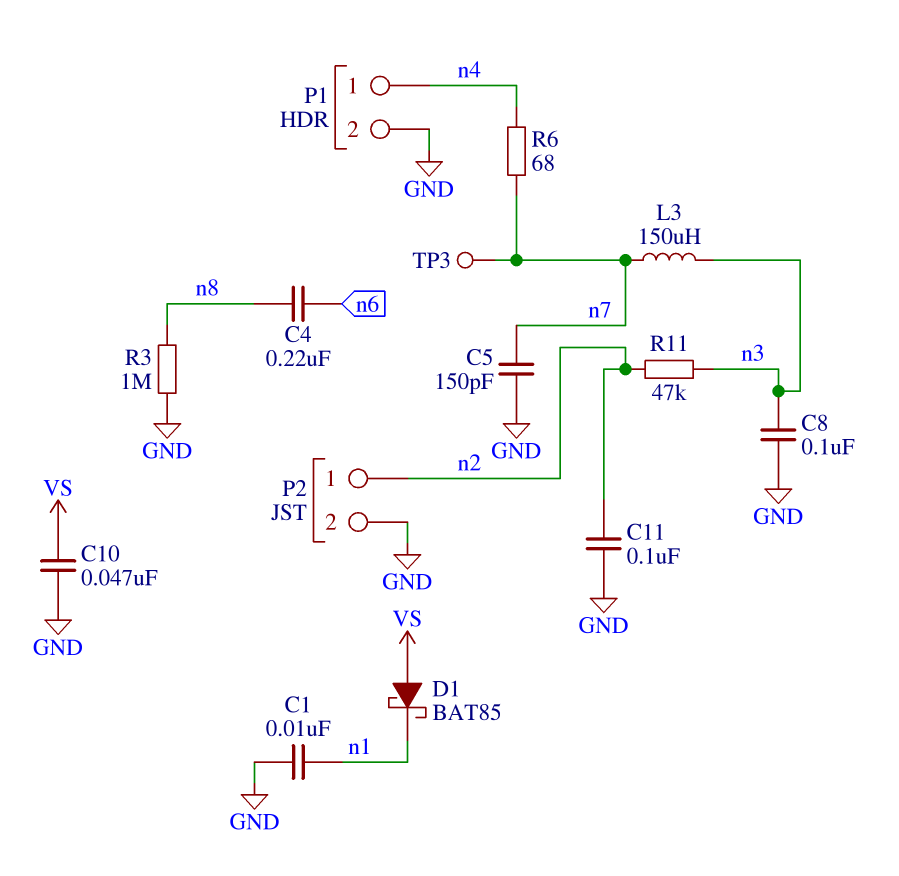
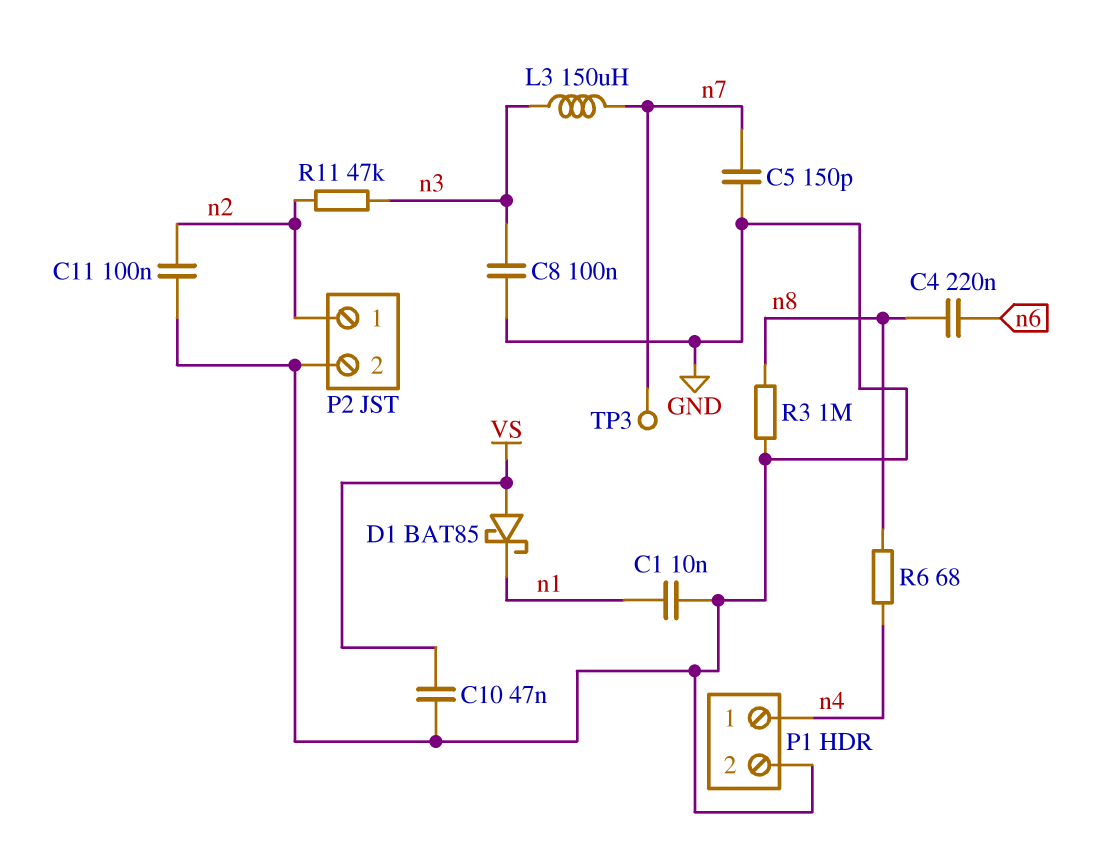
R6: 68 (n4, n7) -> 68 (n4, n8)

